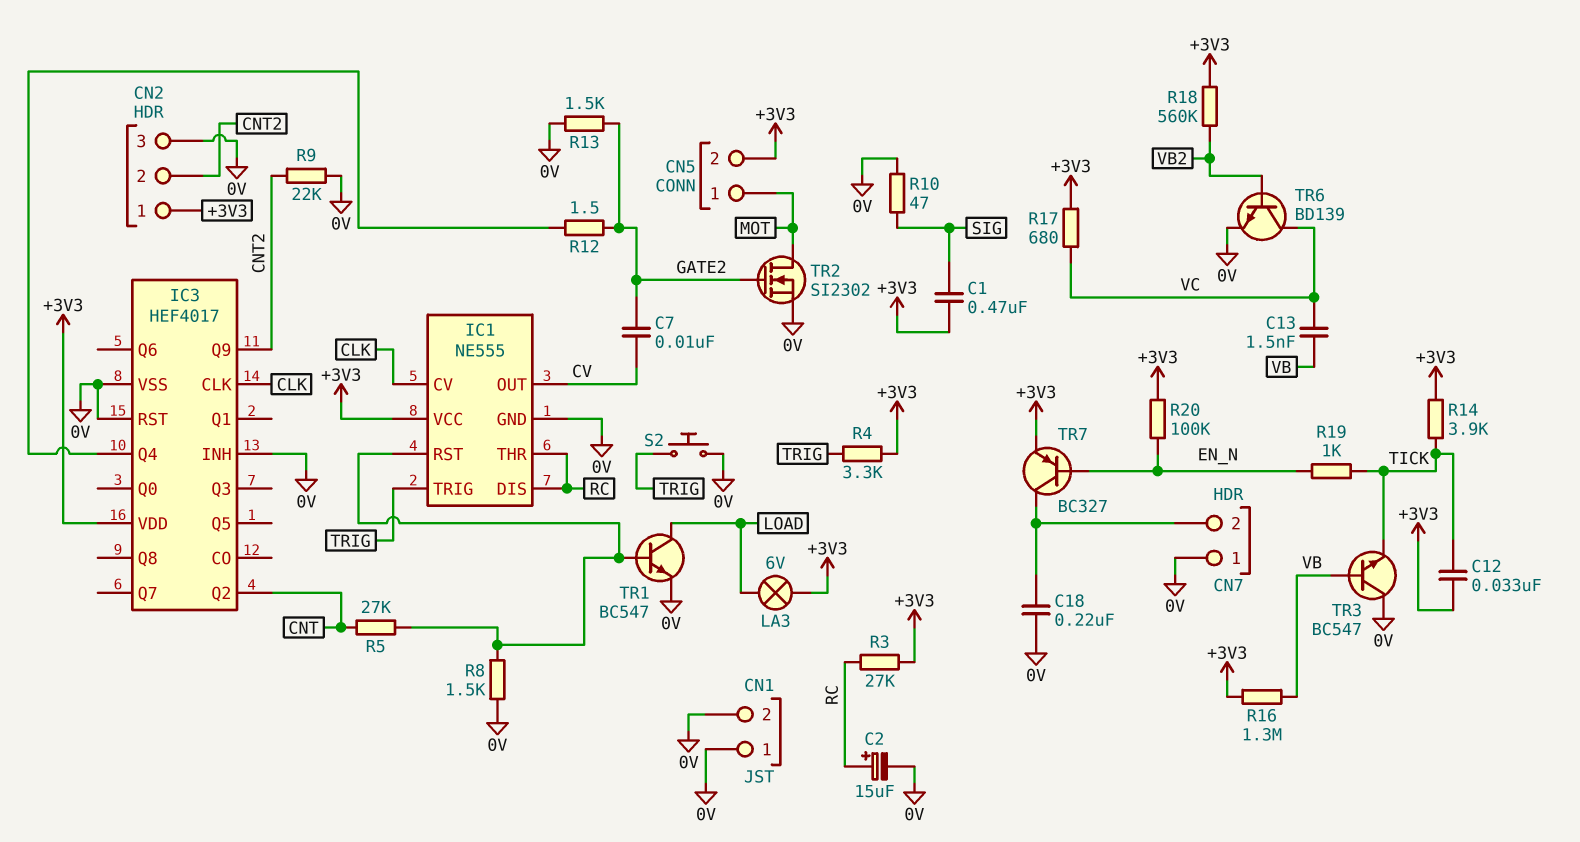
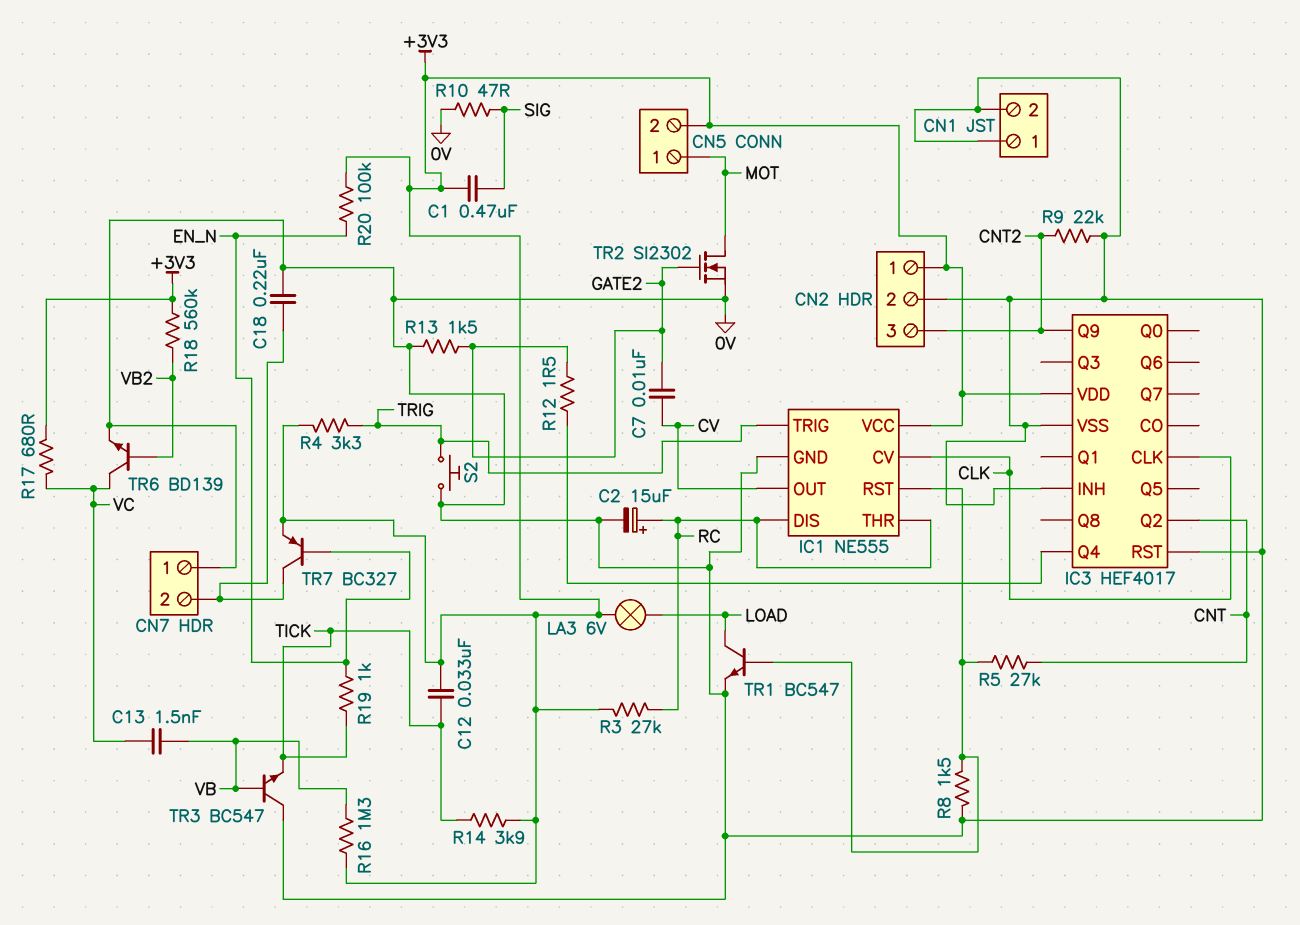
CN2 pin 2: CNT2 -> 0V
CN2 pin 3: 0V -> CNT2

